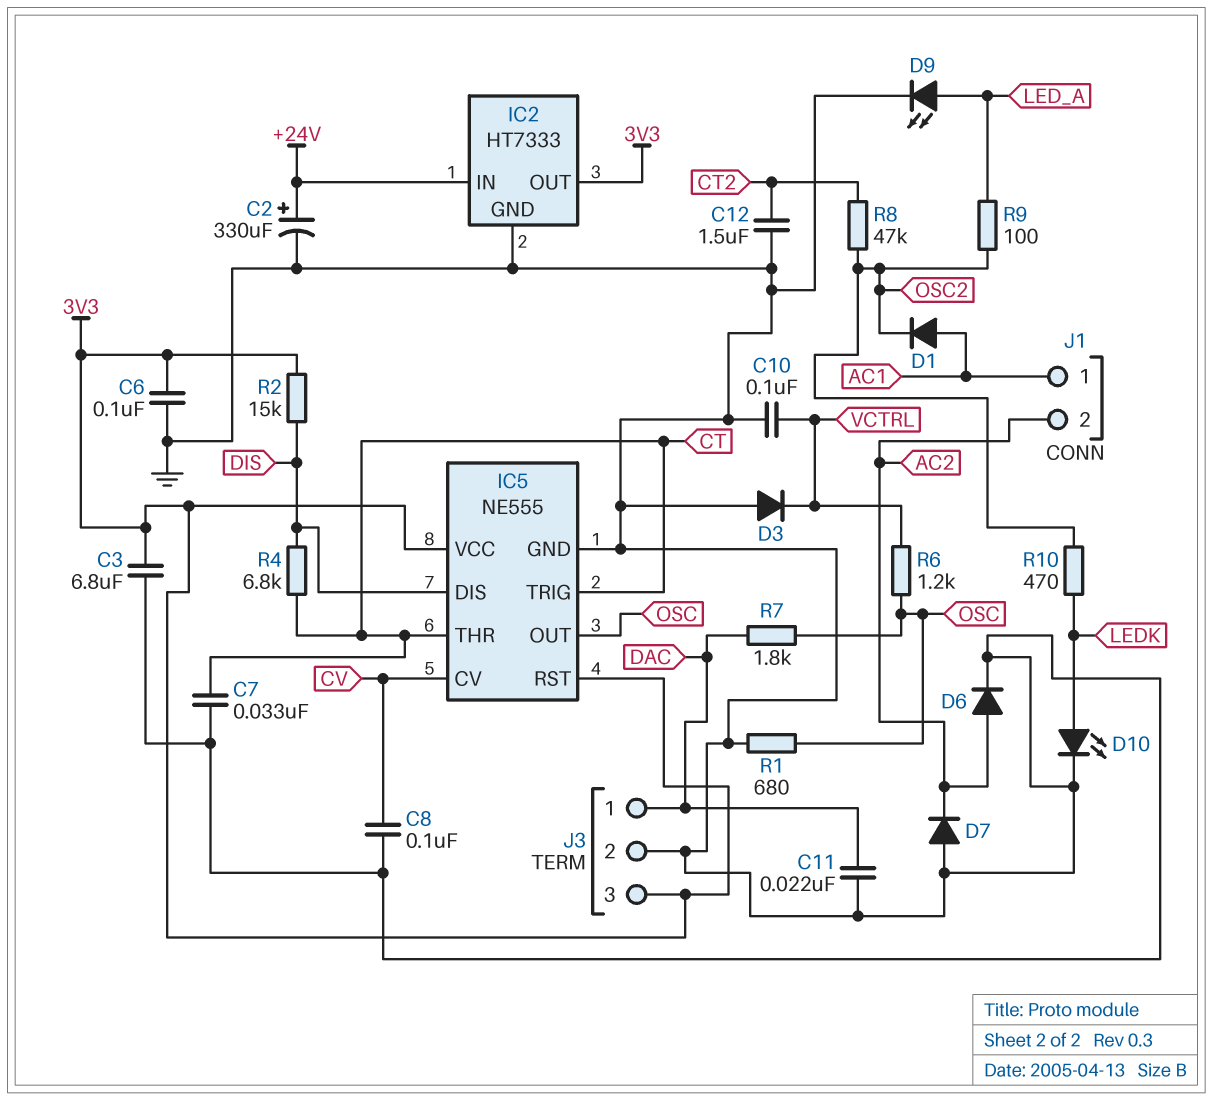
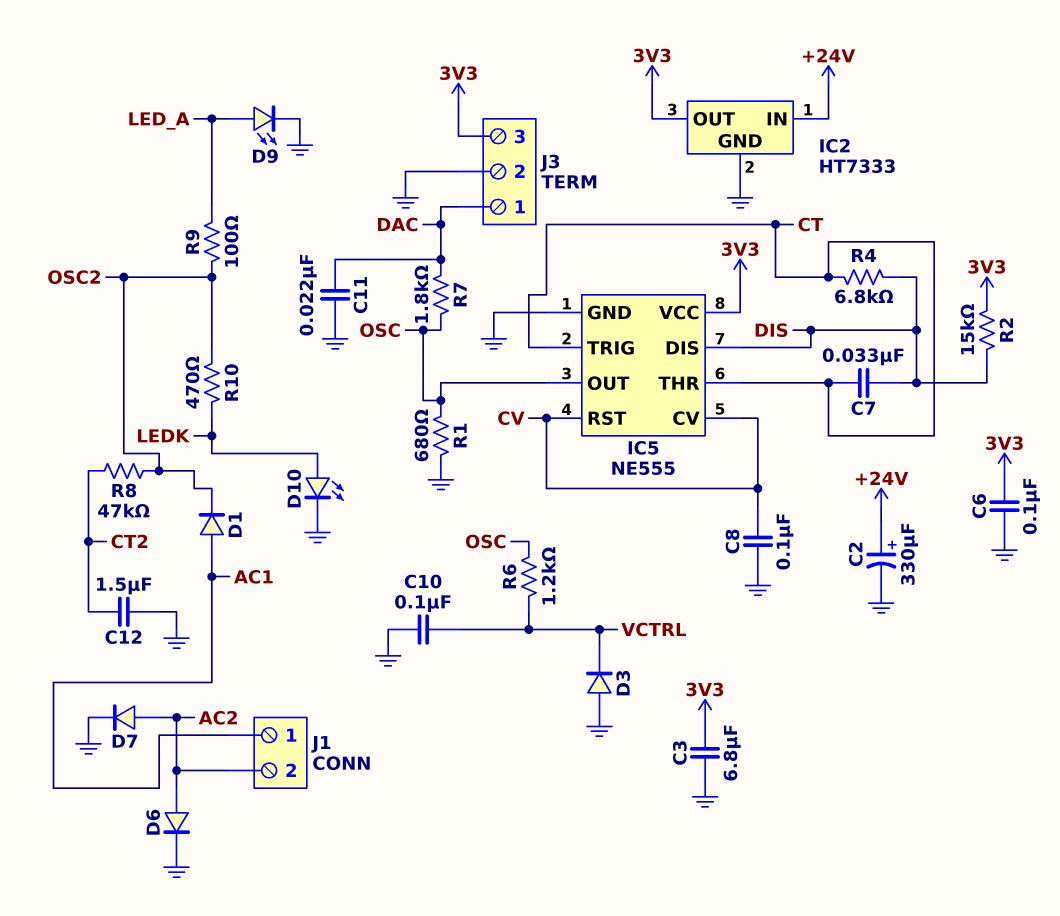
C7: 33nF (CT, GND) -> 33nF (CT, DIS)
D7: diode (A GND, K AC2) -> diode (A AC2, K GND)
IC5 pin RST: 3V3 -> CV

